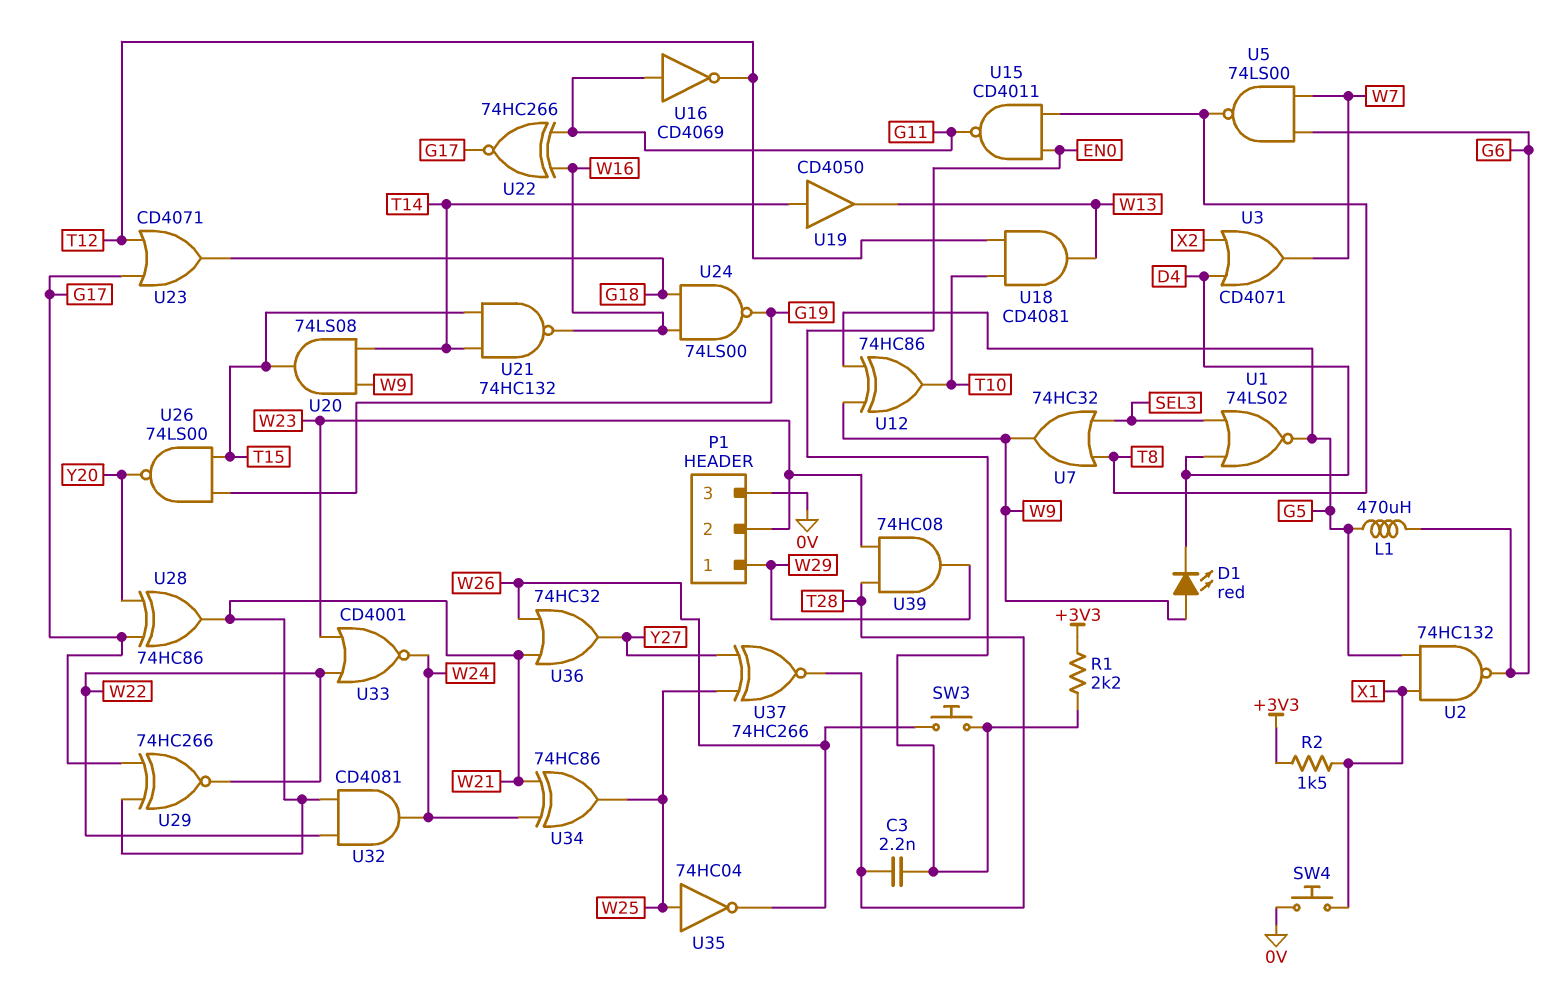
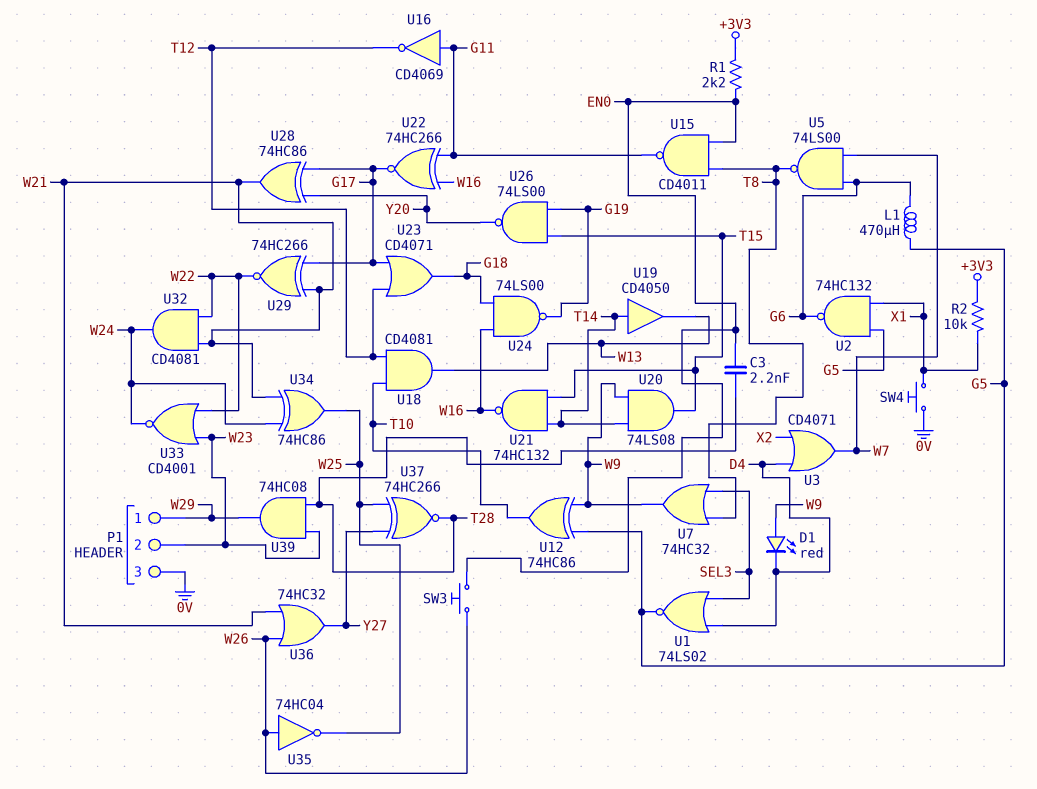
R2: 1.5k (+3V3, X1) -> 10k (+3V3, X1)
U35: NOT 74HC04 (in W25, out W26) -> NOT 74HC04 (in W26, out W25)

